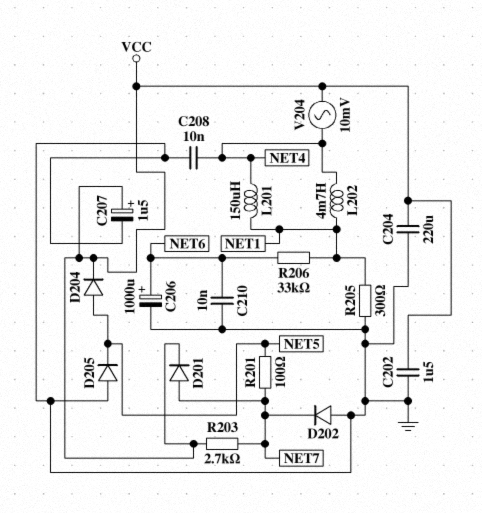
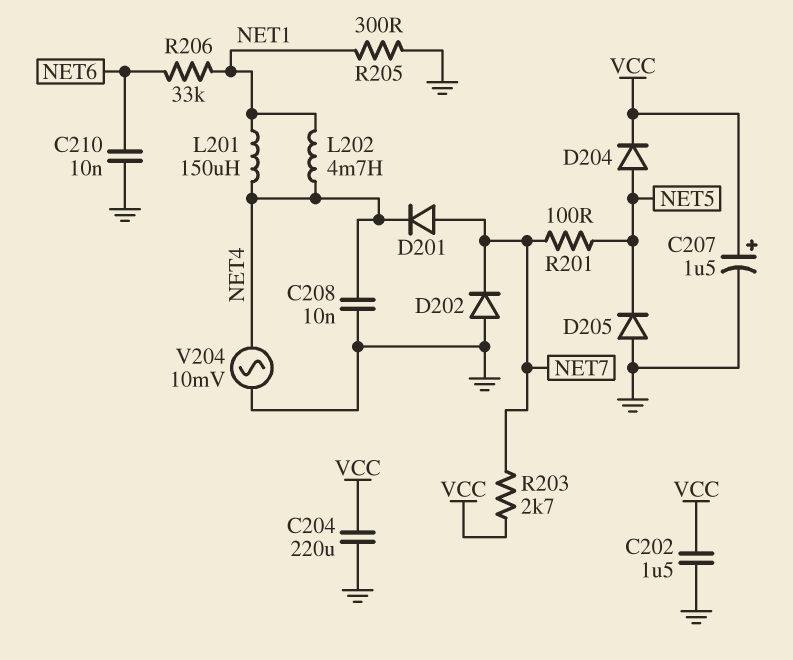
C206: 1000uF (plus NET6, minus GND) -> none
D201: diode (A NET7, K VCC) -> diode (A NET7, K NET4)
V204: AC 10mV (NET4, VCC) -> AC 10mV (GND, NET4)

